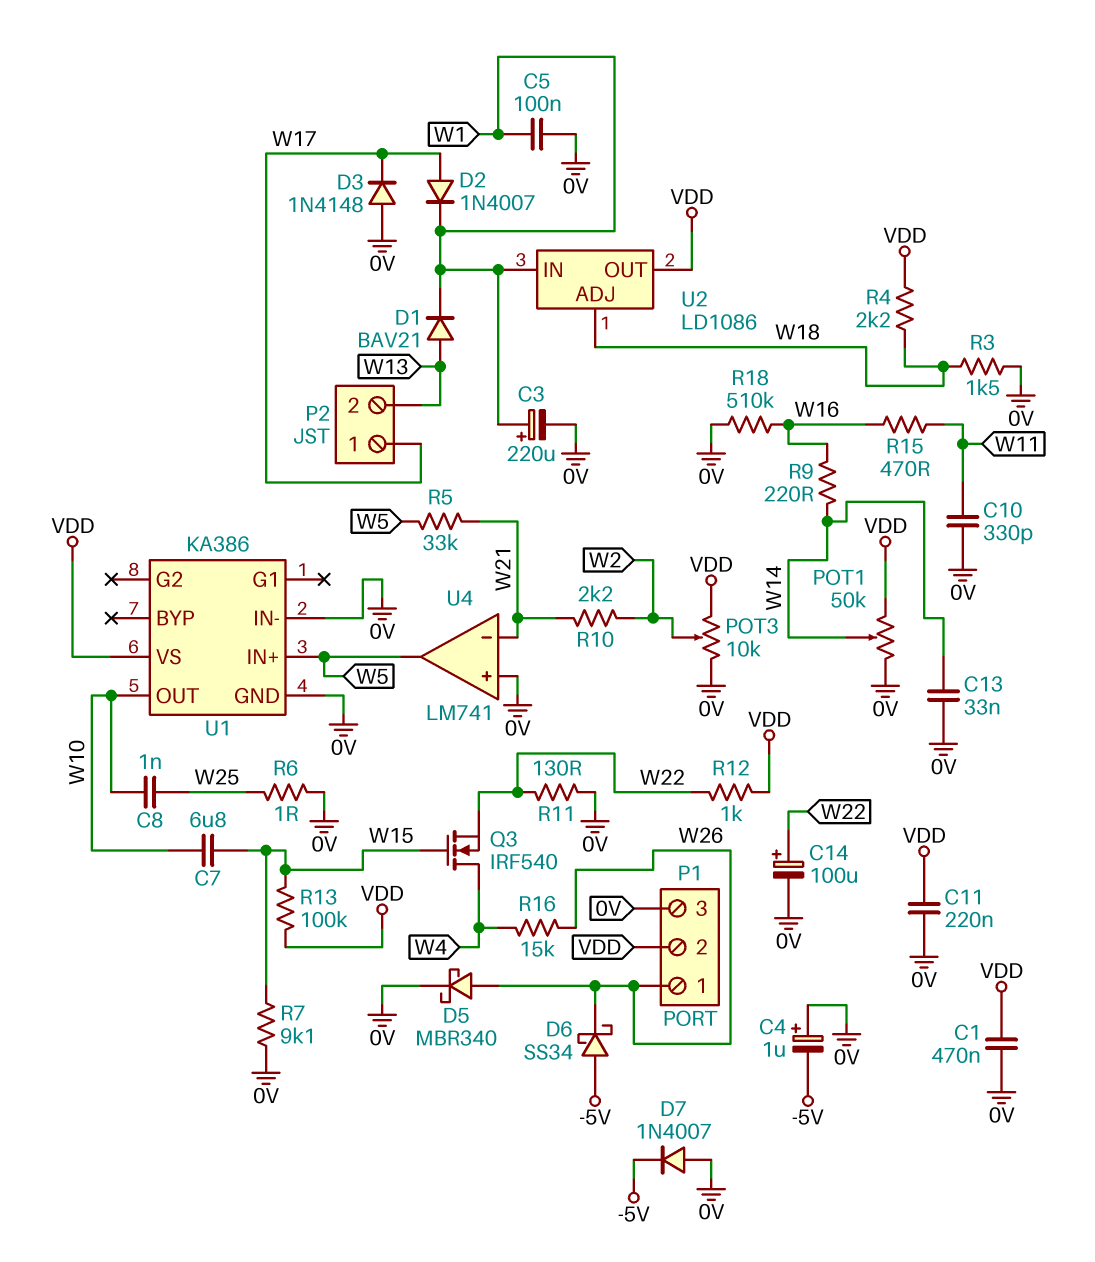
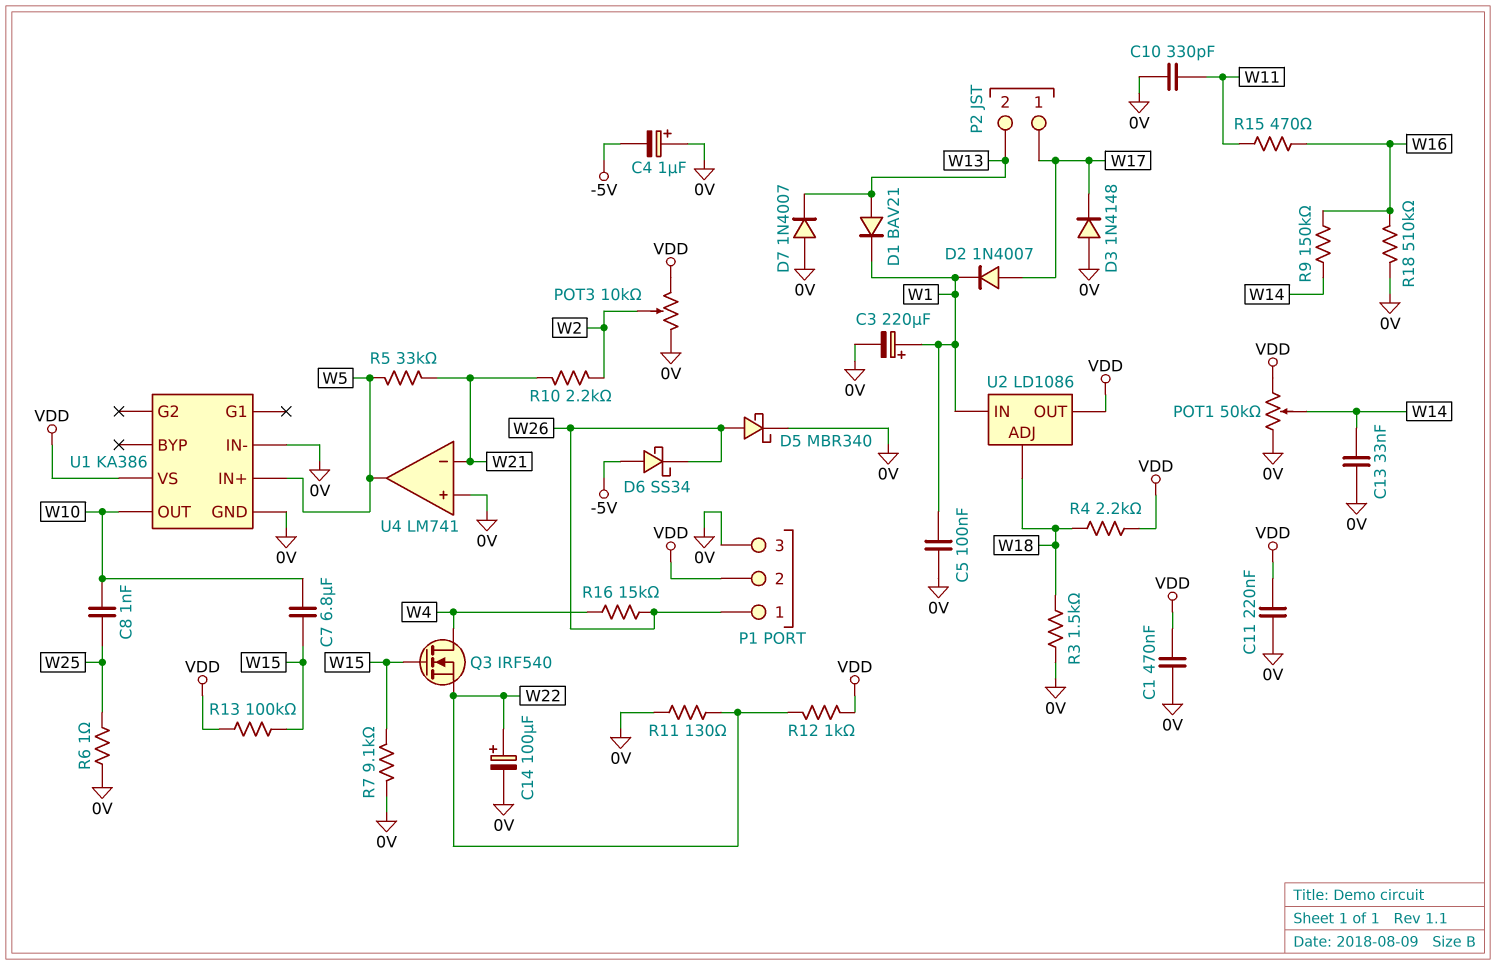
D7: diode 1N4007 (A 0V, K -5V) -> diode 1N4007 (A 0V, K W13)
R9: 220 (W14, W16) -> 150k (W14, W16)

